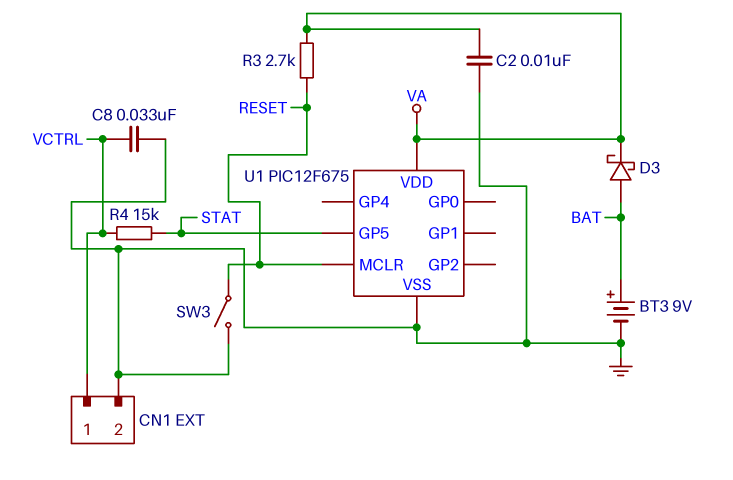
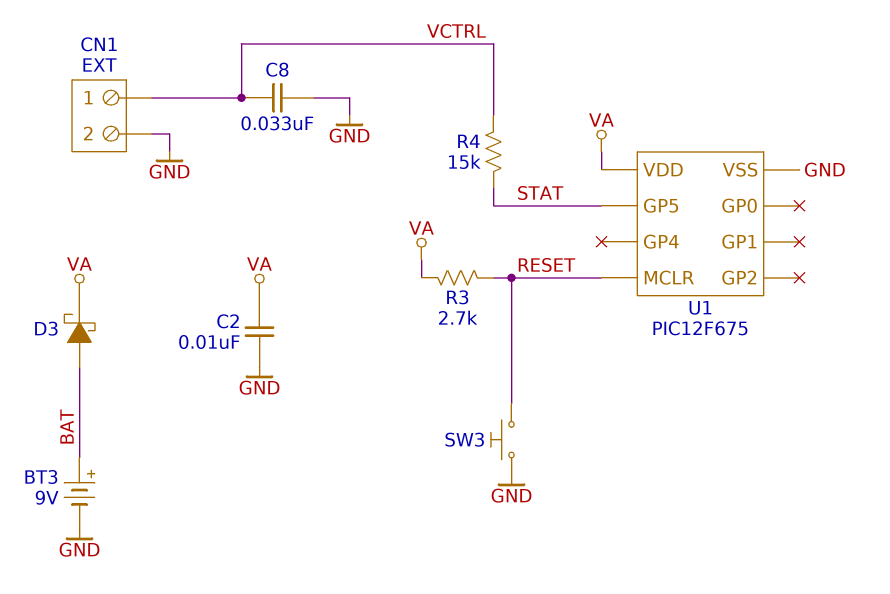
SW3: switch (GND, RESET) -> button (GND, RESET)

